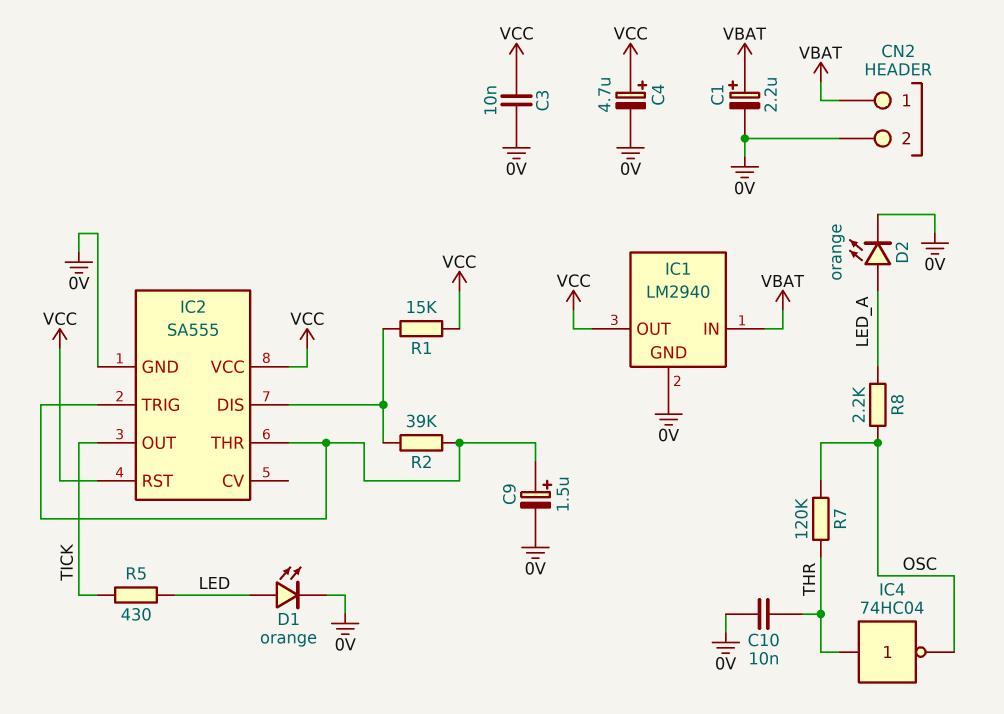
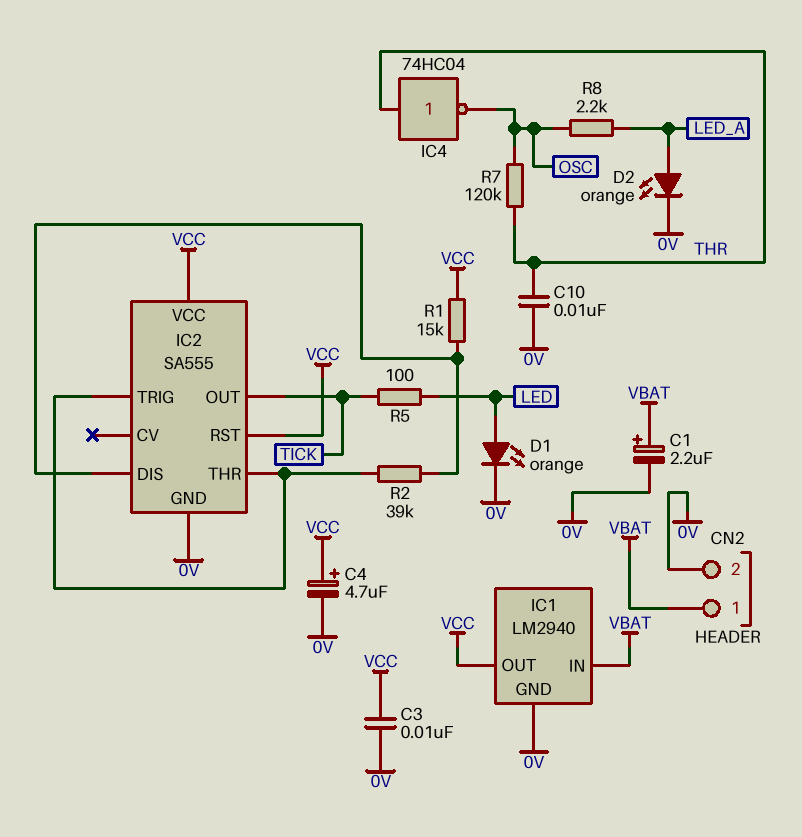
C9: 1.5uF (plus IC2/THR, minus 0V) -> none
R5: 430 (LED, TICK) -> 100 (LED, TICK)

